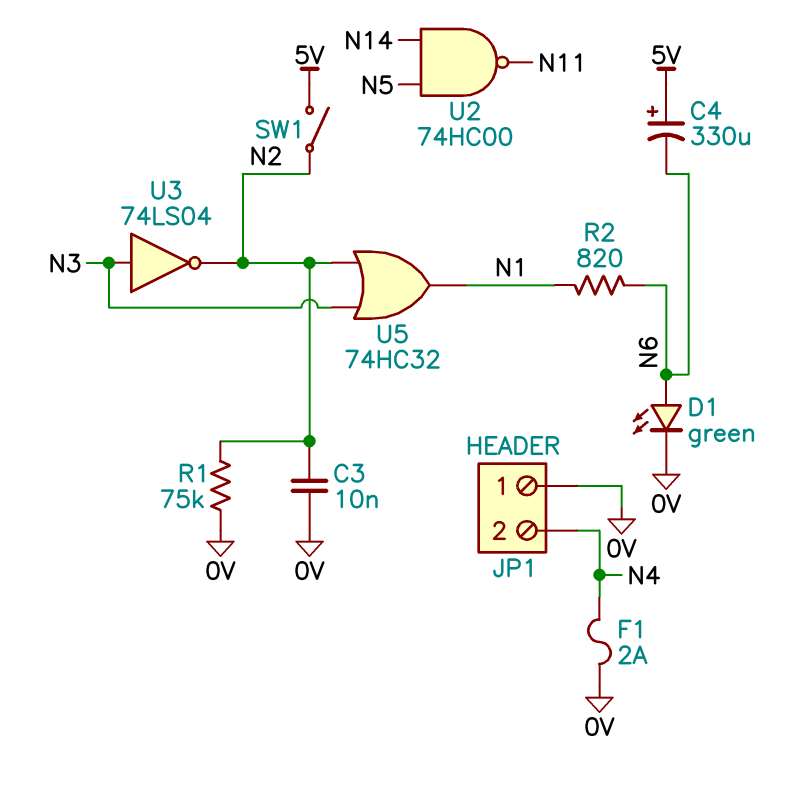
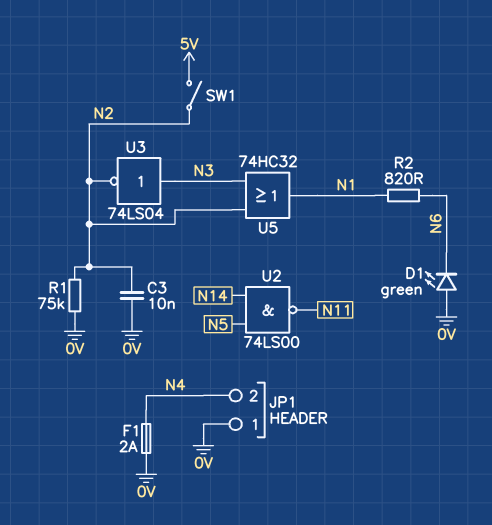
C4: 330uF (plus 5V, minus N6) -> none
D1: LED green (A N6, K 0V) -> LED green (A 0V, K N6)
U2: NAND 74HC00 (in N5, in N14, out N11) -> NAND 74LS00 (in N5, in N14, out N11)

